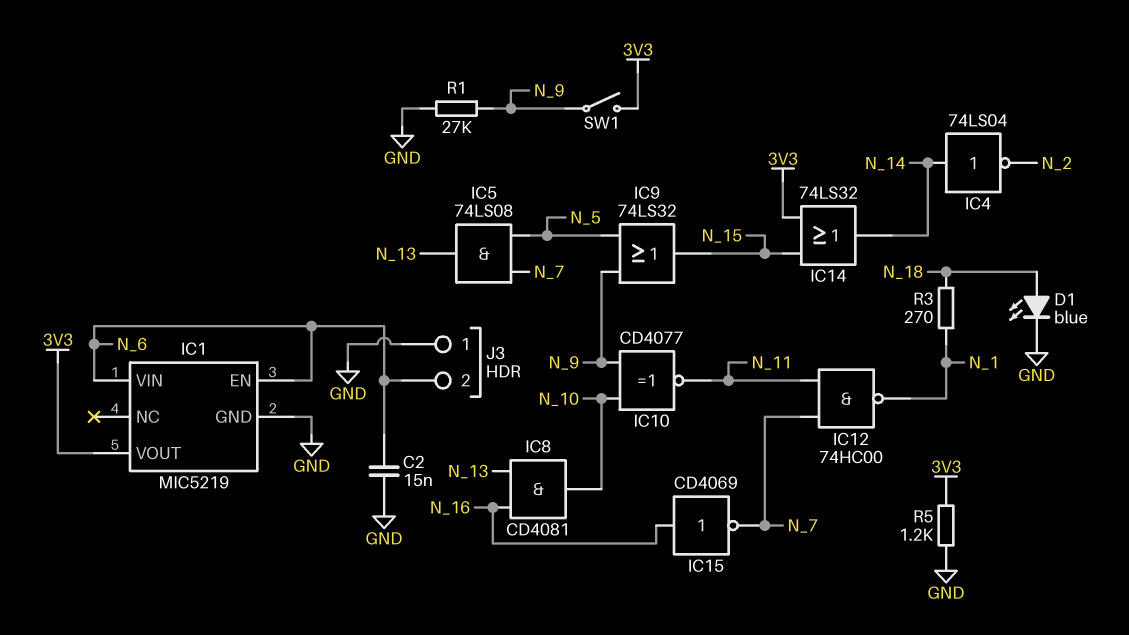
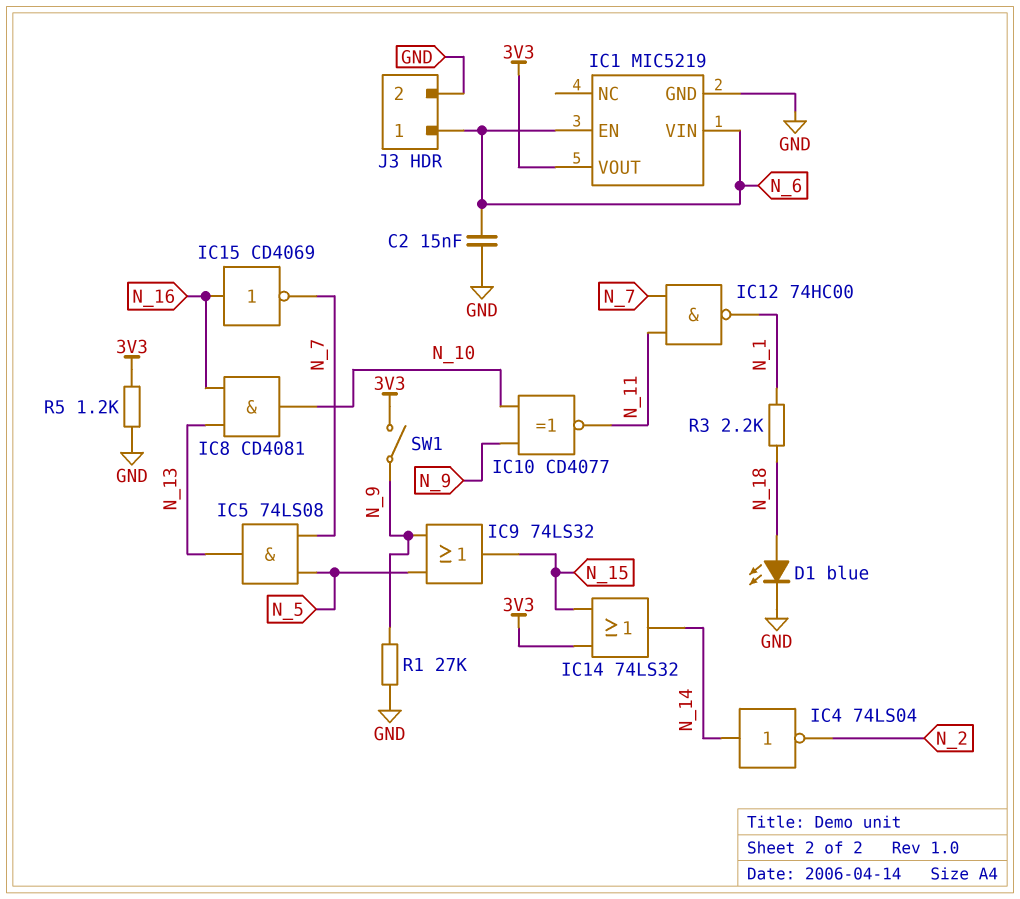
J3 pin 1: GND -> N_6
J3 pin 2: N_6 -> GND
R3: 270 (N_1, N_18) -> 2.2k (N_1, N_18)

